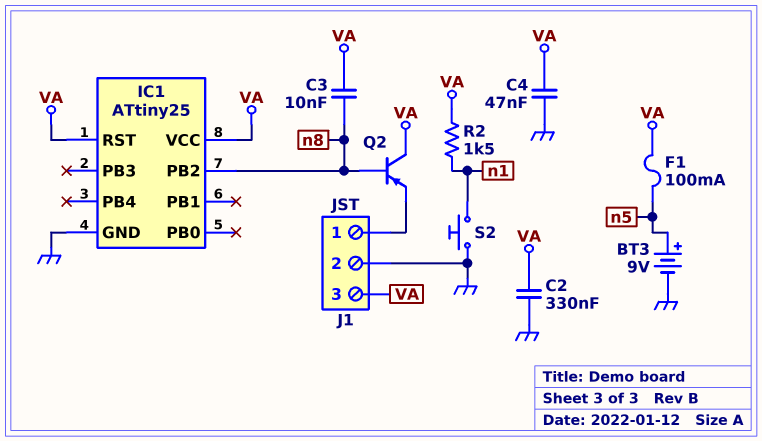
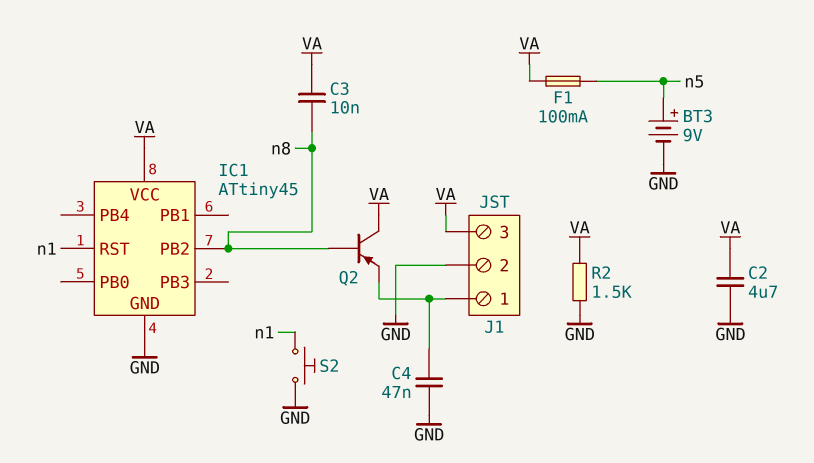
C2: 330nF (GND, VA) -> 4.7uF (GND, VA)
C4: 47nF (GND, VA) -> 47nF (GND, J1/1)
IC1: ATtiny25 -> ATtiny45
IC1 pin RST: VA -> n1
R2: 1.5k (VA, n1) -> 1.5k (GND, VA)

